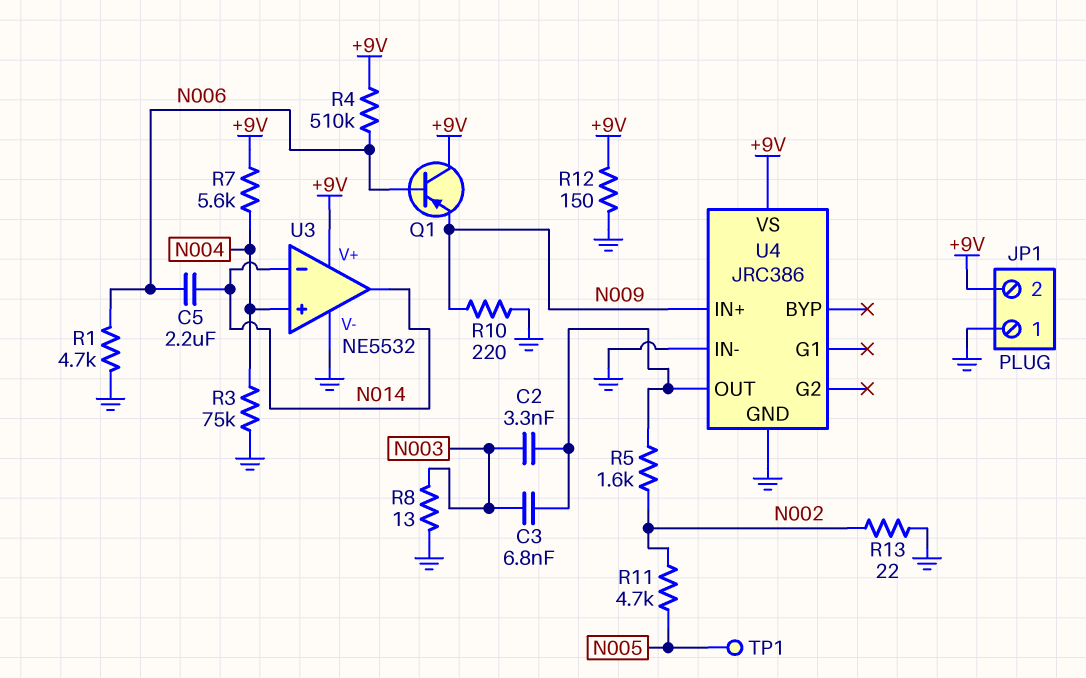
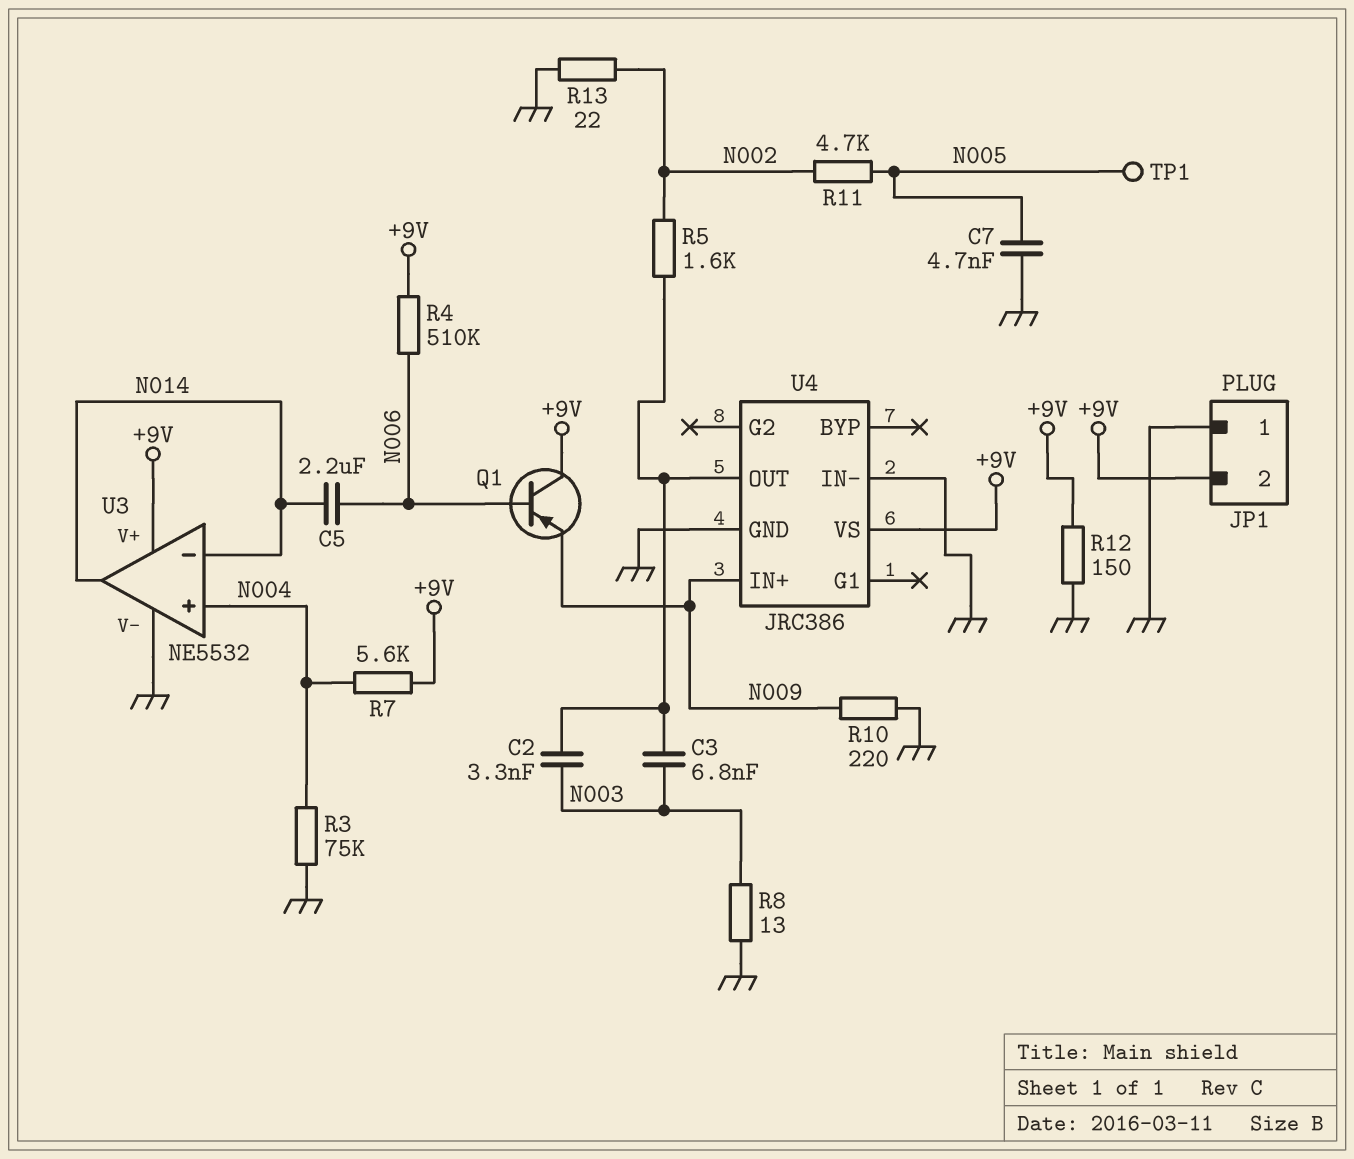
C7: none -> 4.7nF (GND, N005)
R1: 4.7k (GND, N006) -> none

